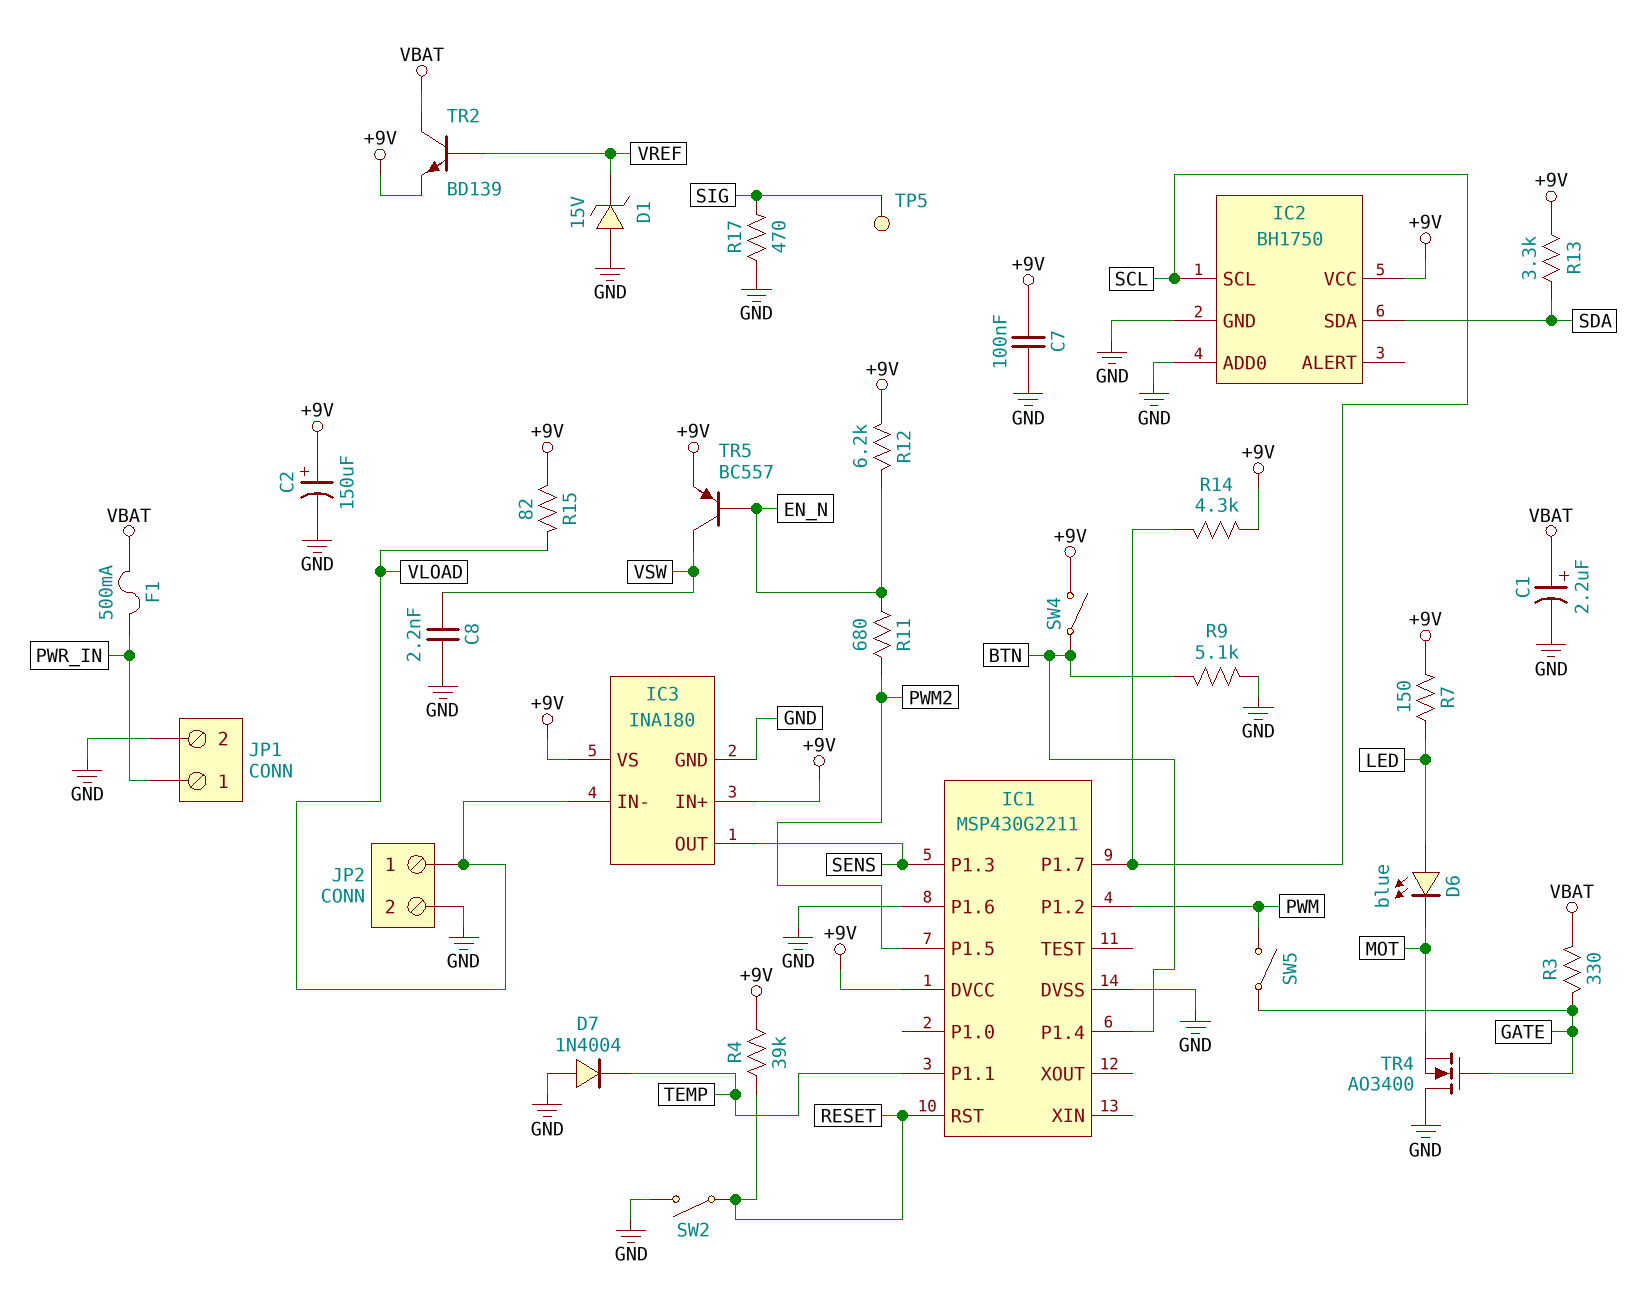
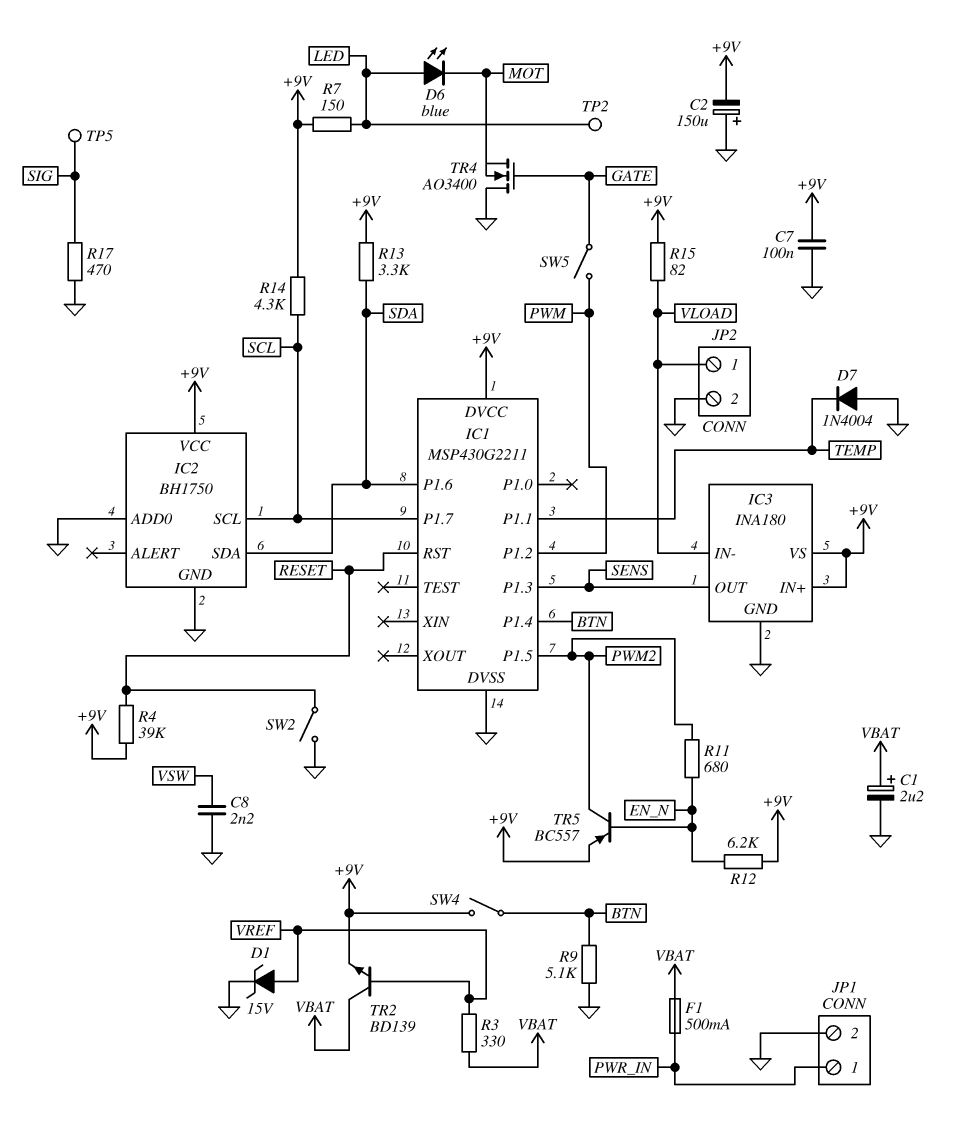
C2: 150uF (plus +9V, minus GND) -> 150uF (plus GND, minus +9V)
D1: zener 15V (A GND, K VREF) -> zener 15V (A VREF, K GND)
IC1 pin P1.6: GND -> SDA
R3: 330 (GATE, VBAT) -> 330 (VBAT, VREF)
TP2: none -> test point (LED)
TR5: PNP BC557 (B EN_N, C VSW, E +9V) -> PNP BC557 (B EN_N, C PWM2, E +9V)

